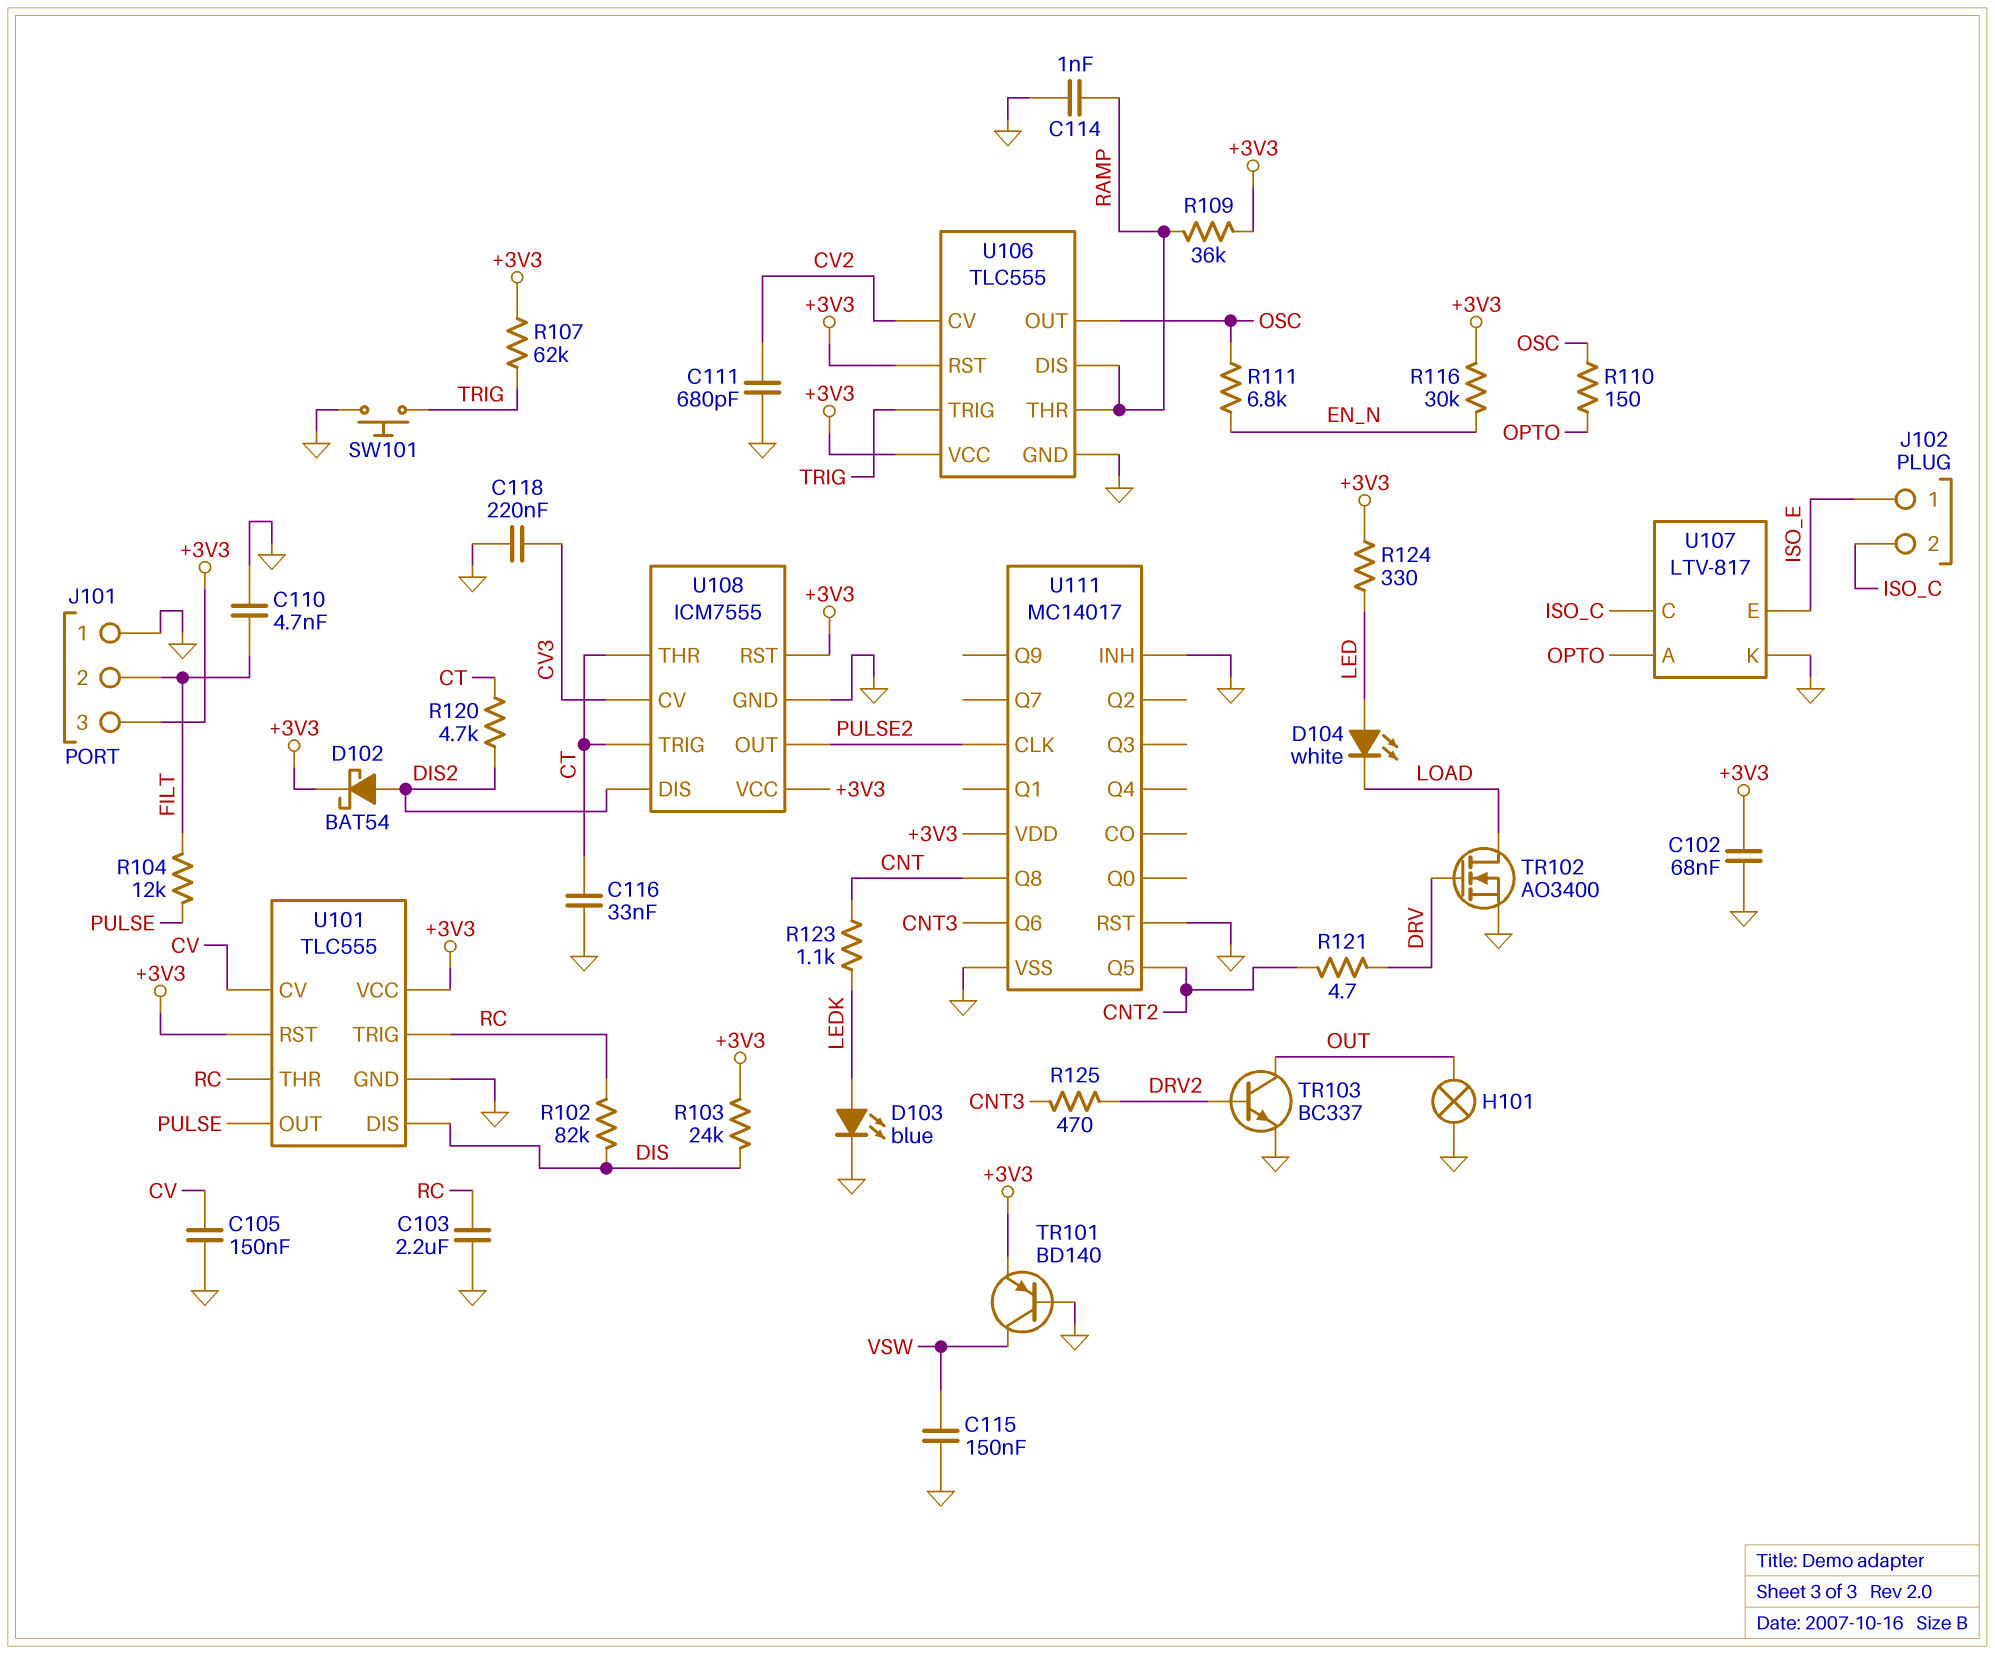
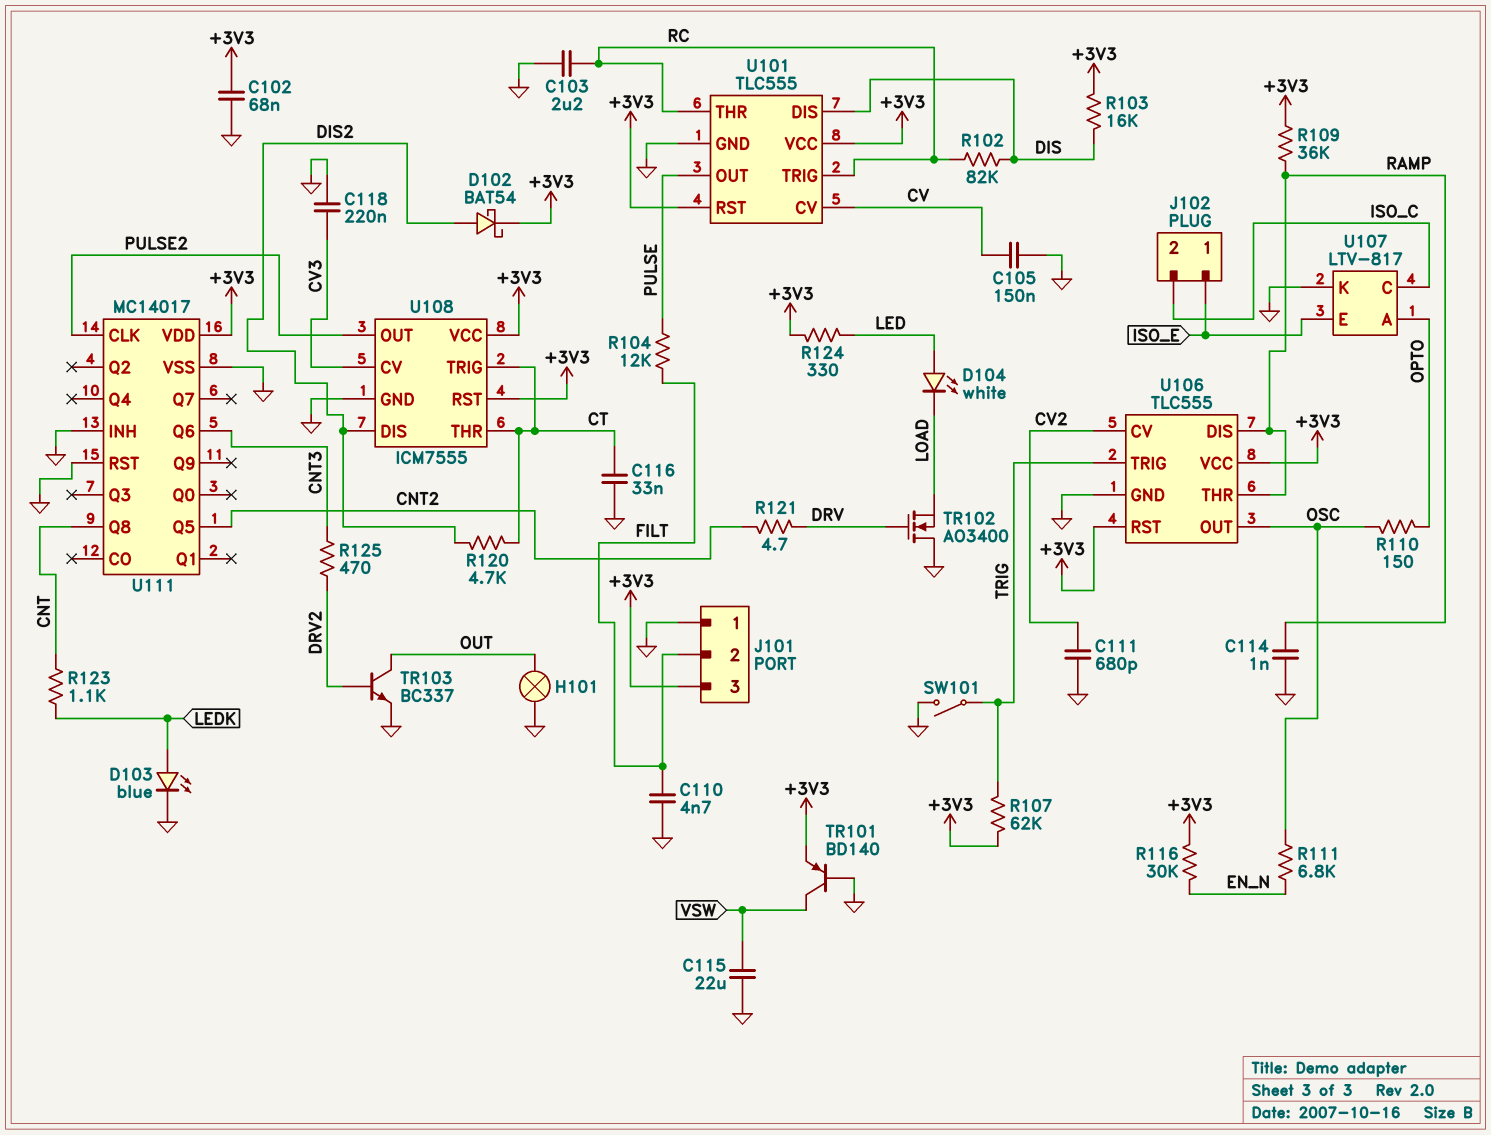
C115: 150nF (GND, VSW) -> 22uF (GND, VSW)
R103: 24k (+3V3, DIS) -> 16k (+3V3, DIS)
SW101: button (GND, TRIG) -> switch (GND, TRIG)
TR102: NMOS AO3400 (G DRV, D LOAD, S GND) -> NMOS AO3400 (G DRV, D GND, S LOAD)

